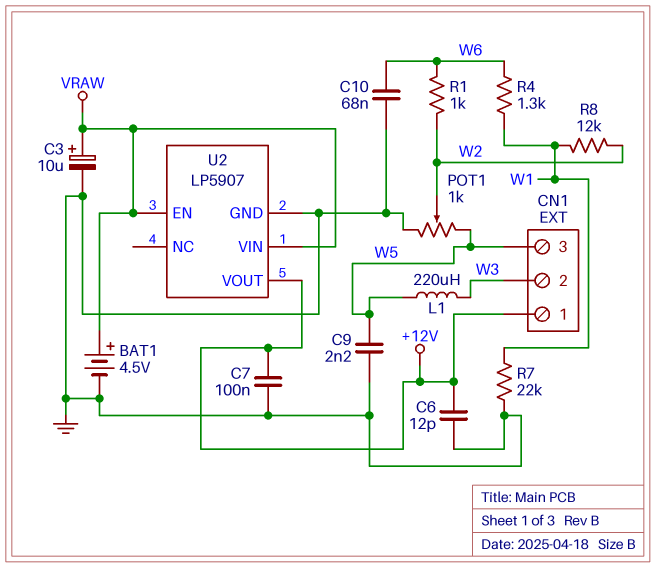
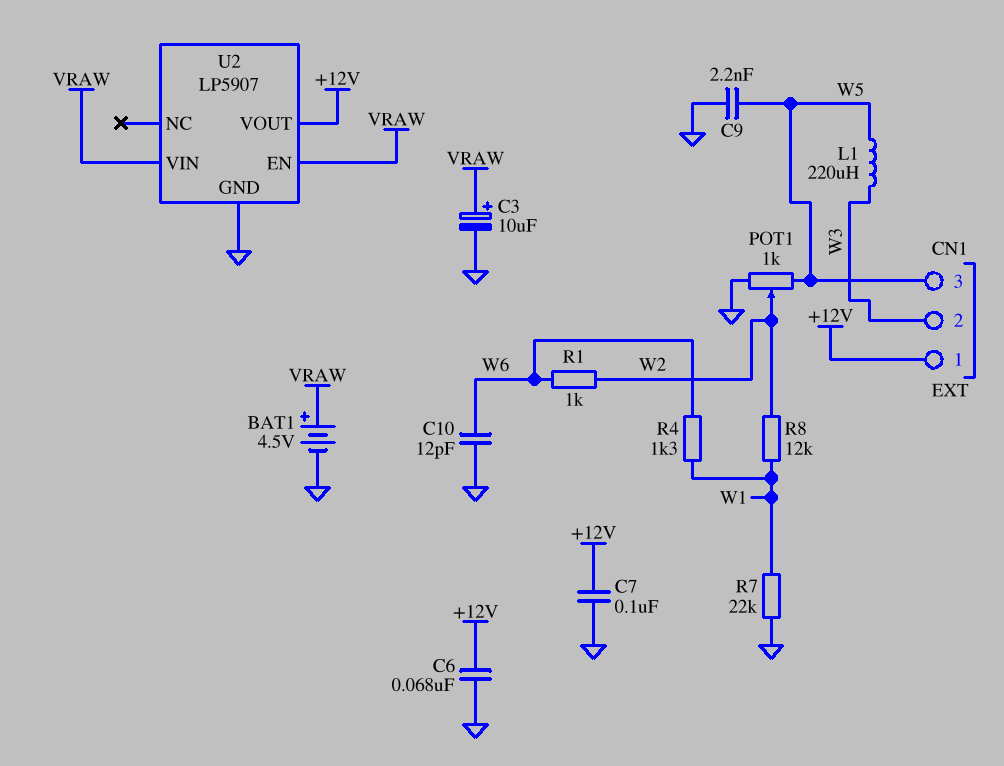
C6: 12pF (+12V, GND) -> 68nF (+12V, GND)
C10: 68nF (GND, W6) -> 12pF (GND, W6)

